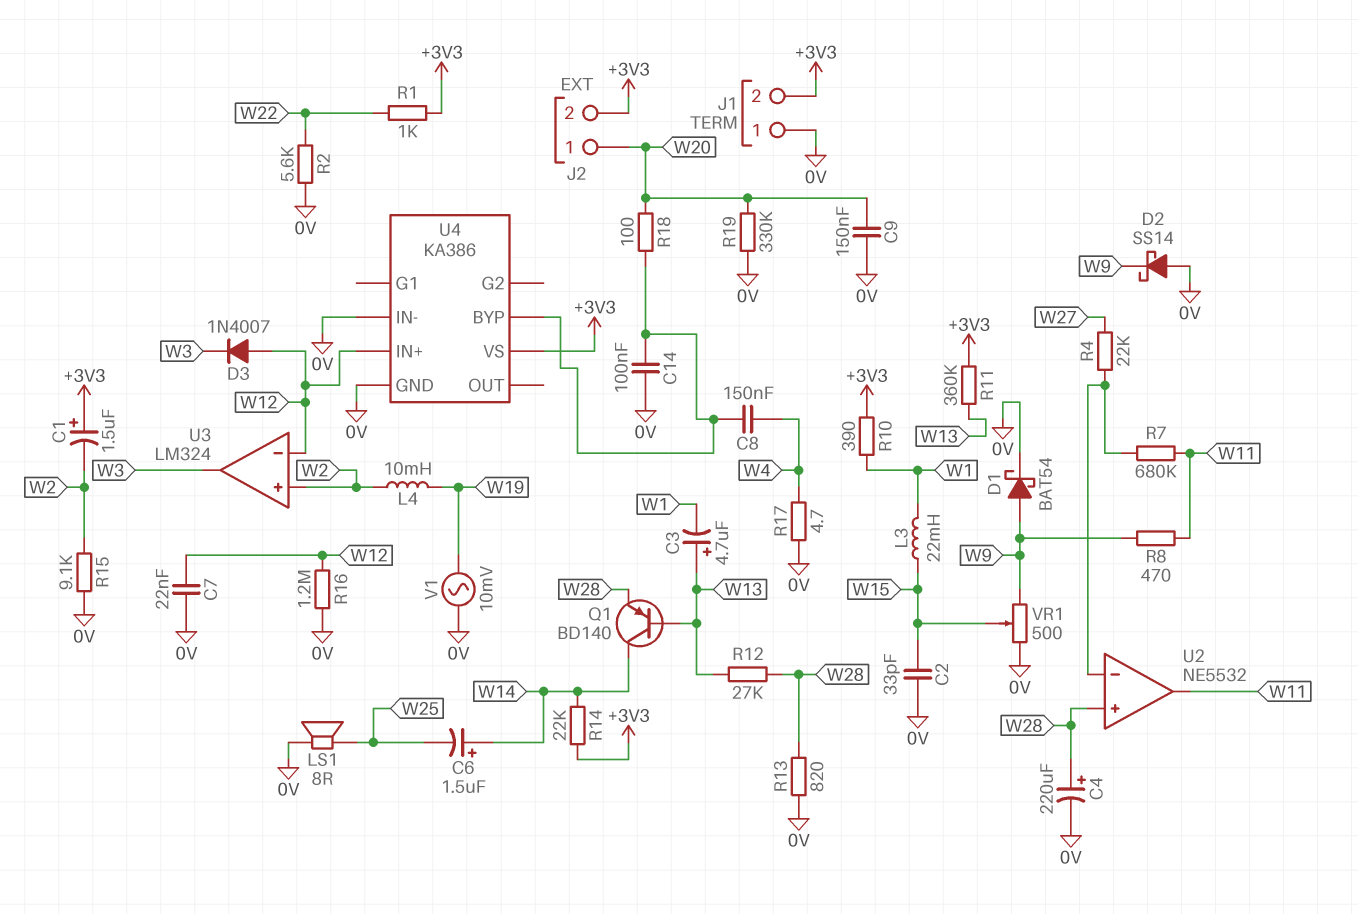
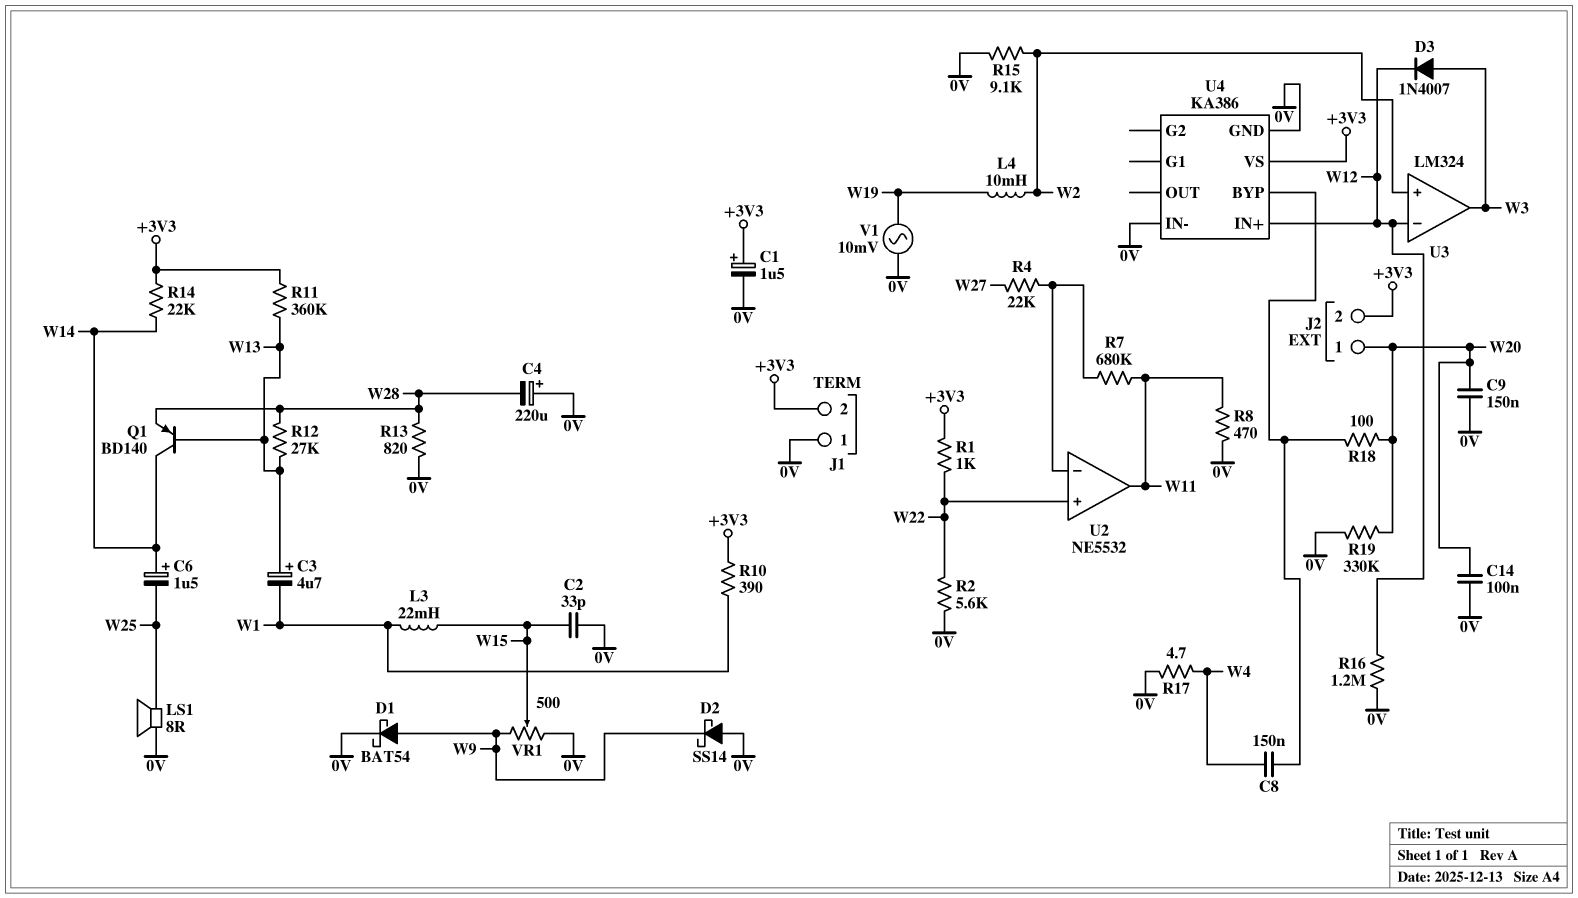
C1: 1.5uF (plus +3V3, minus W2) -> 1.5uF (plus +3V3, minus 0V)
C4: 220uF (plus W28, minus 0V) -> 220uF (plus 0V, minus W28)
C7: 22nF (0V, W12) -> none
C14: 100nF (0V, U4/BYP) -> 100nF (0V, W20)
D3: diode 1N4007 (A W12, K W3) -> diode 1N4007 (A W3, K W12)
R8: 470 (W9, W11) -> 470 (0V, W11)
U2 pin in+: W28 -> W22

